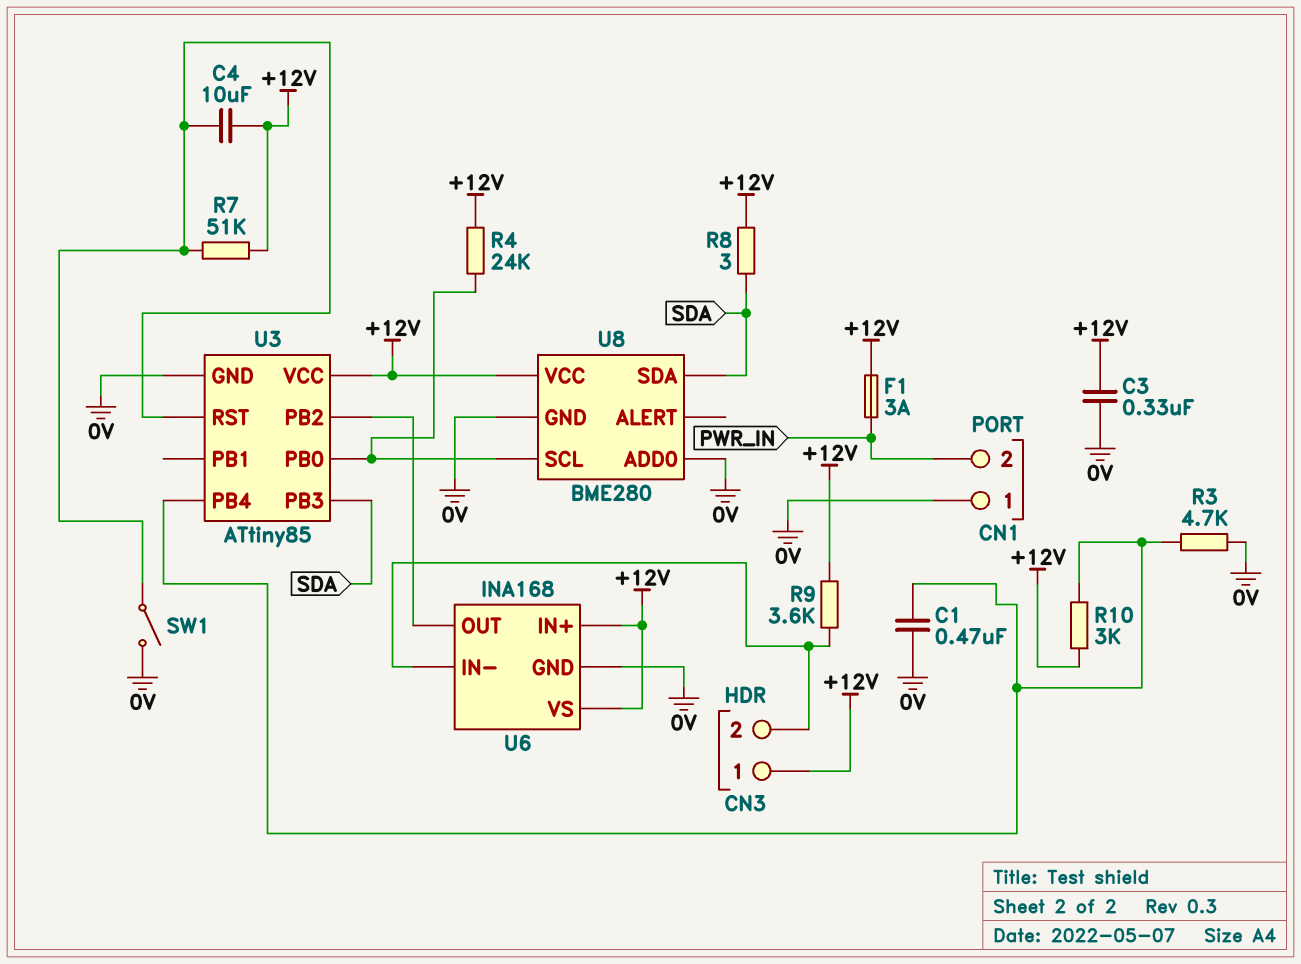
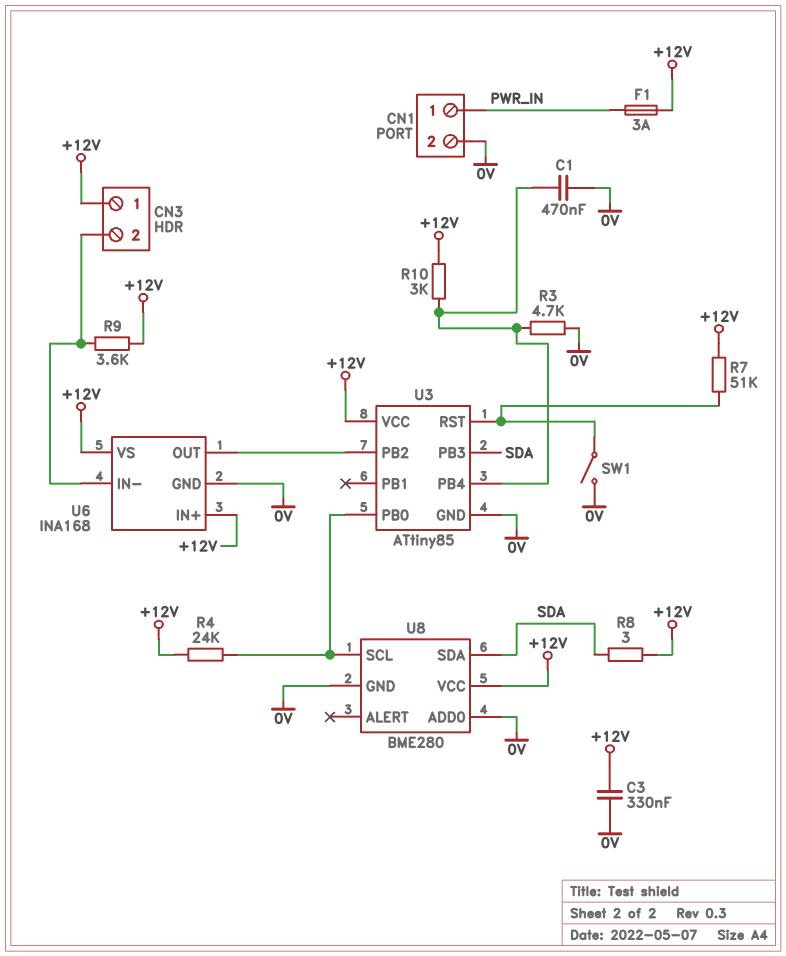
C4: 10uF (+12V, U3/RST) -> none
CN1 pin 1: 0V -> PWR_IN
CN1 pin 2: PWR_IN -> 0V

